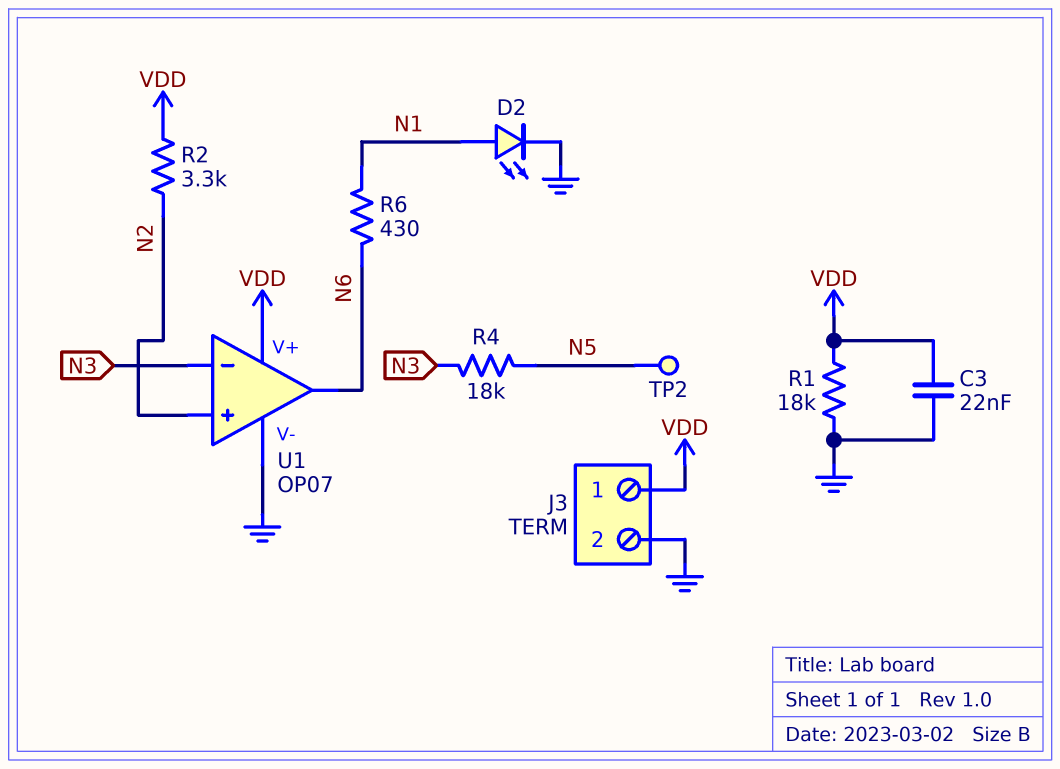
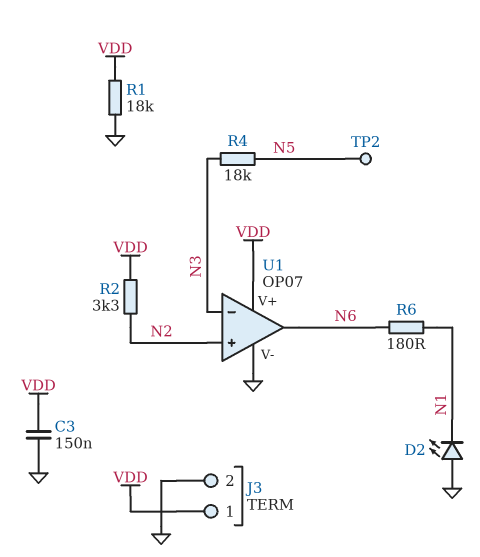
C3: 22nF (GND, VDD) -> 150nF (GND, VDD)
D2: LED (A N1, K GND) -> LED (A GND, K N1)
R6: 430 (N1, N6) -> 180 (N1, N6)

